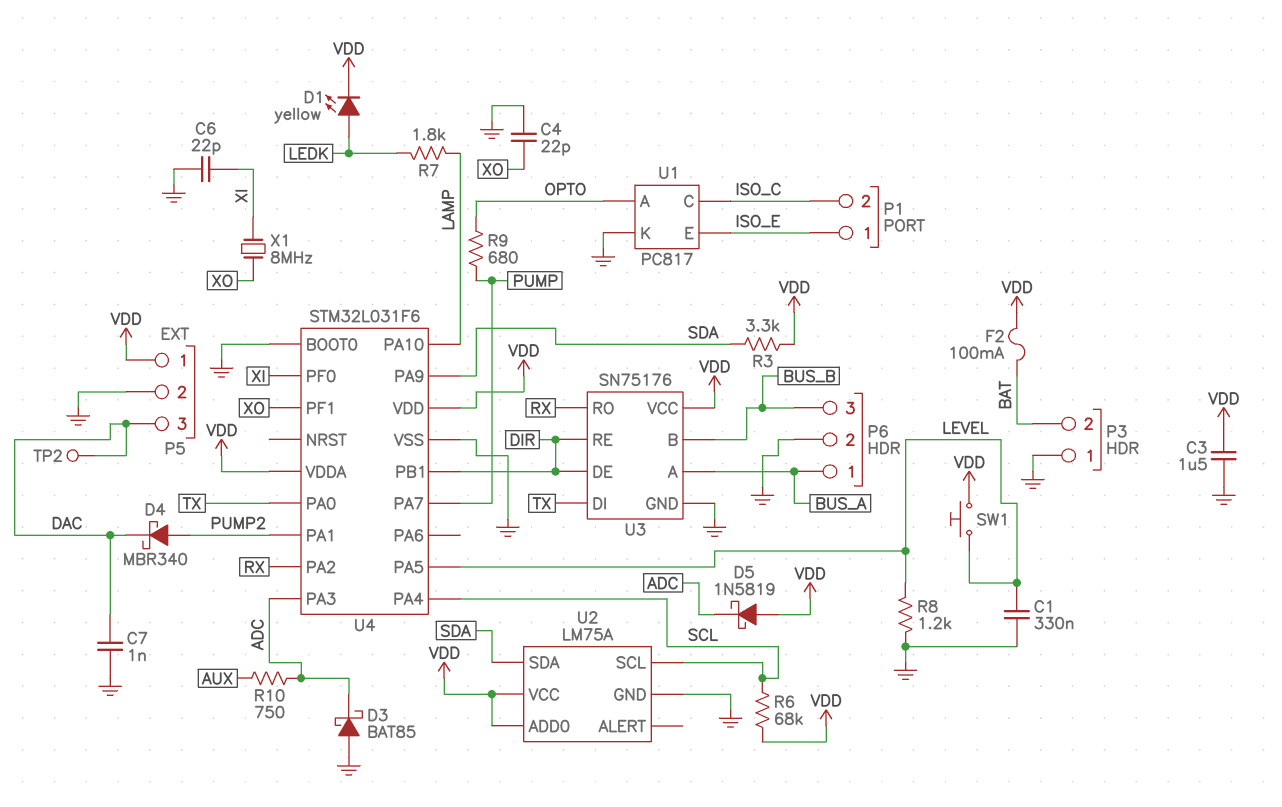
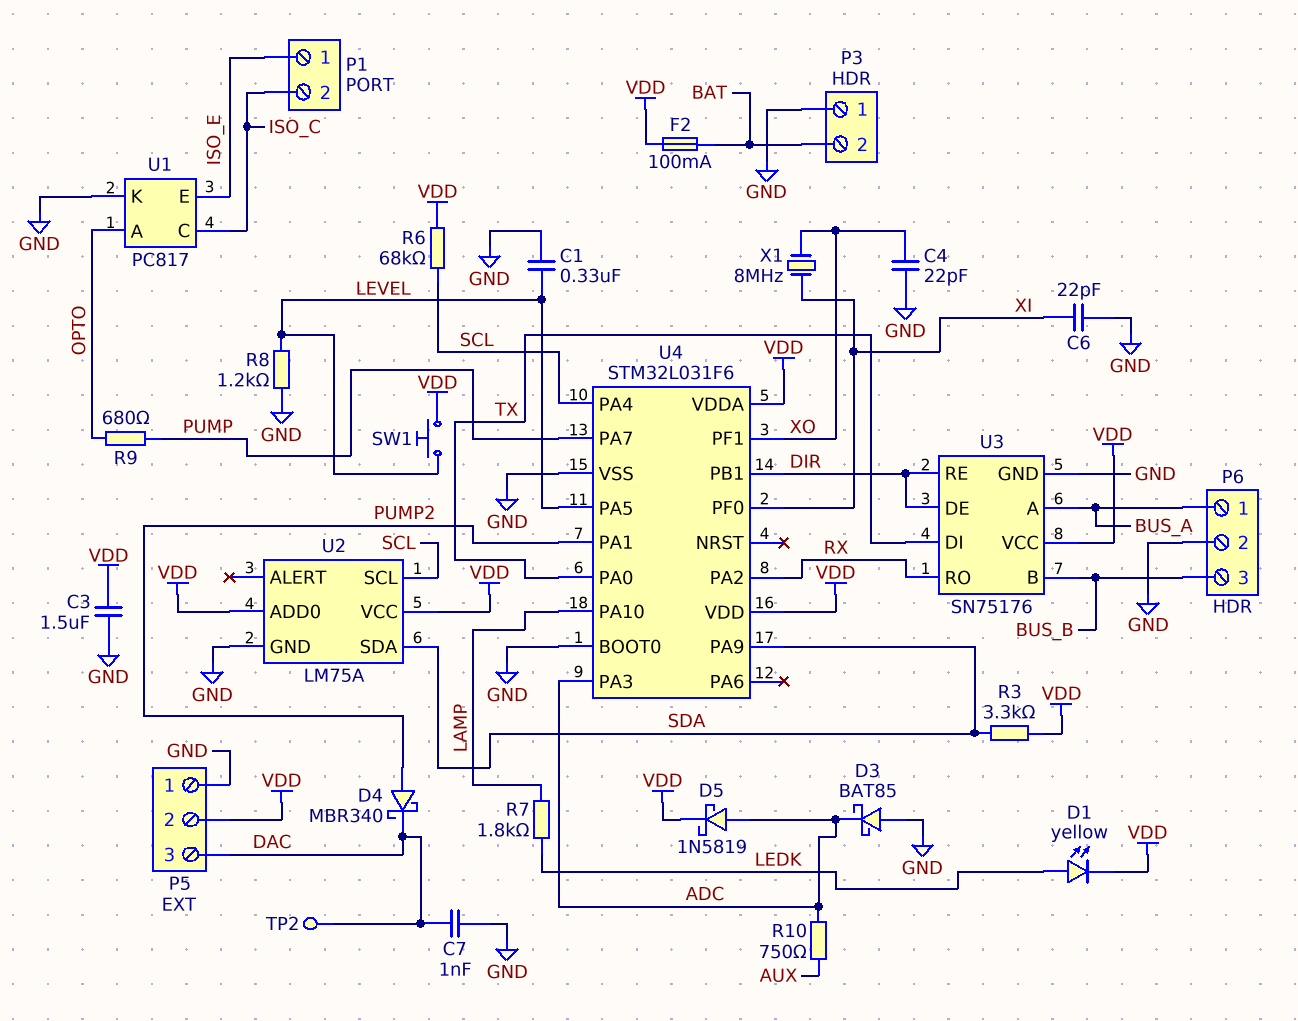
D5: schottky 1N5819 (A VDD, K ADC) -> schottky 1N5819 (A ADC, K VDD)
P5 pin 1: VDD -> GND
P5 pin 2: GND -> VDD

